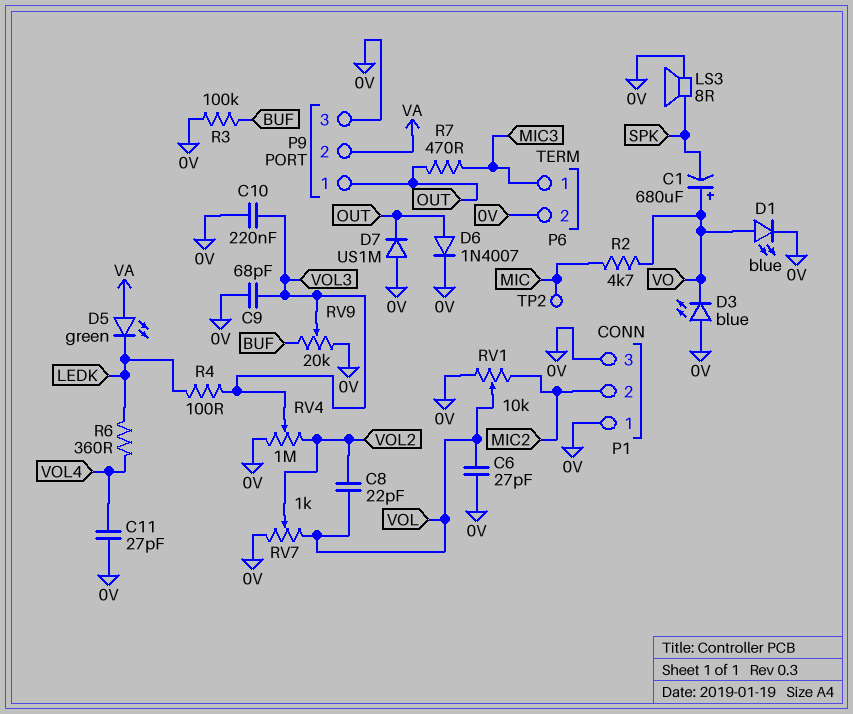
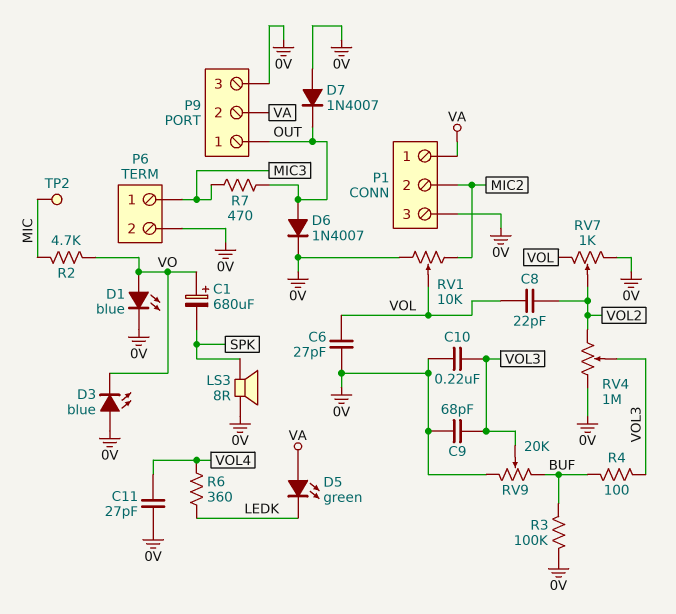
D7: diode US1M (A 0V, K OUT) -> diode 1N4007 (A 0V, K OUT)
P1 pin 1: 0V -> VA
R4: 100 (LEDK, VOL3) -> 100 (BUF, VOL3)

